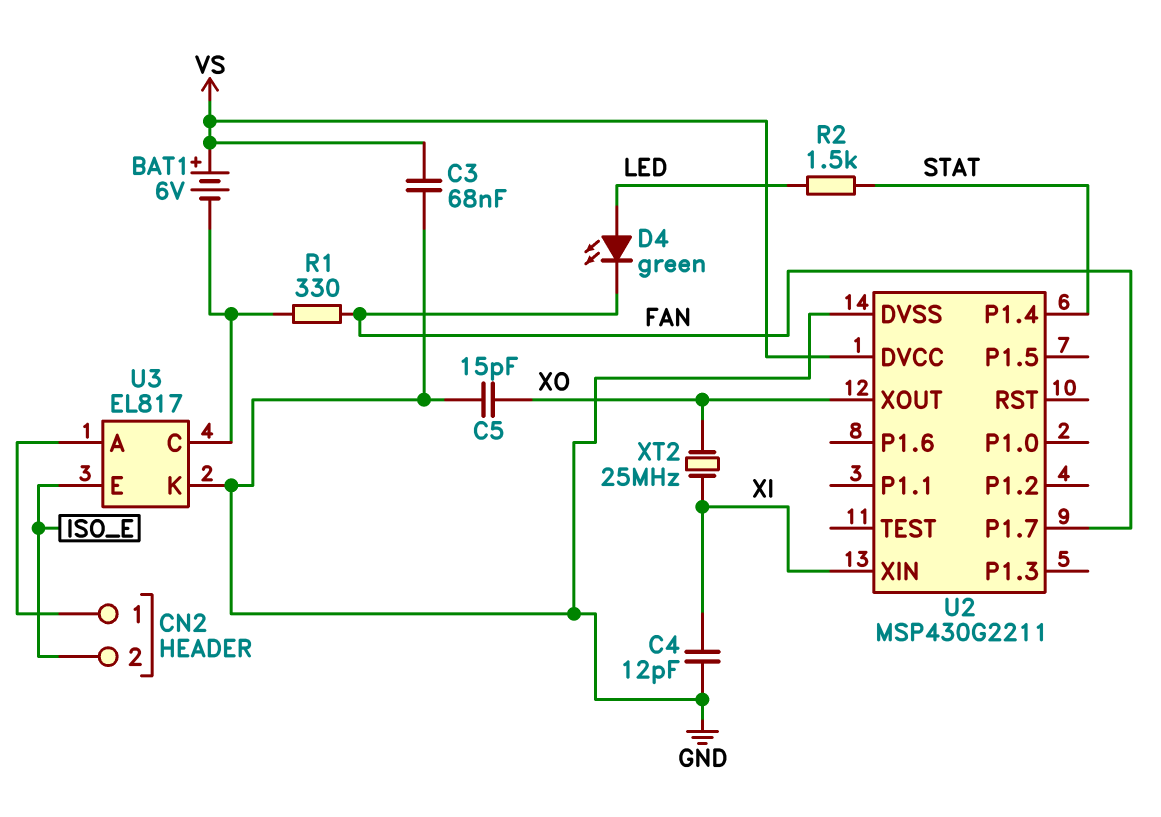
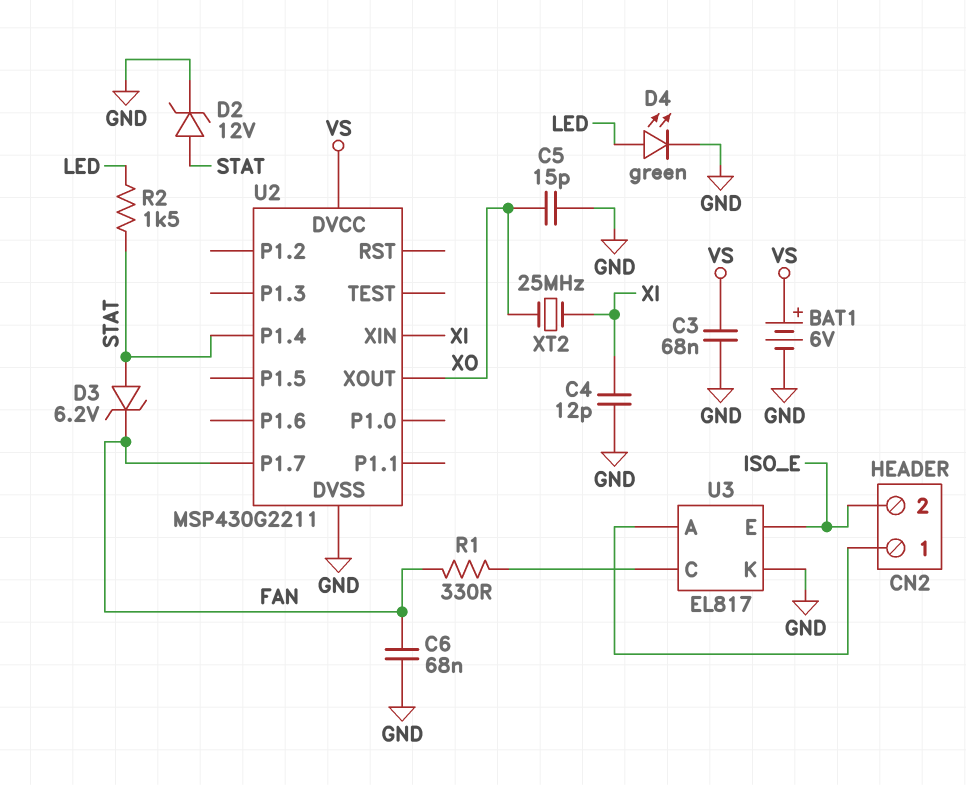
BAT1: 6V (plus VS, minus U3/C) -> 6V (plus VS, minus GND)
C6: none -> 68nF (FAN, GND)
D2: none -> zener 12V (A STAT, K GND)
D3: none -> zener 6.2V (A STAT, K FAN)
D4: LED green (A LED, K FAN) -> LED green (A LED, K GND)

